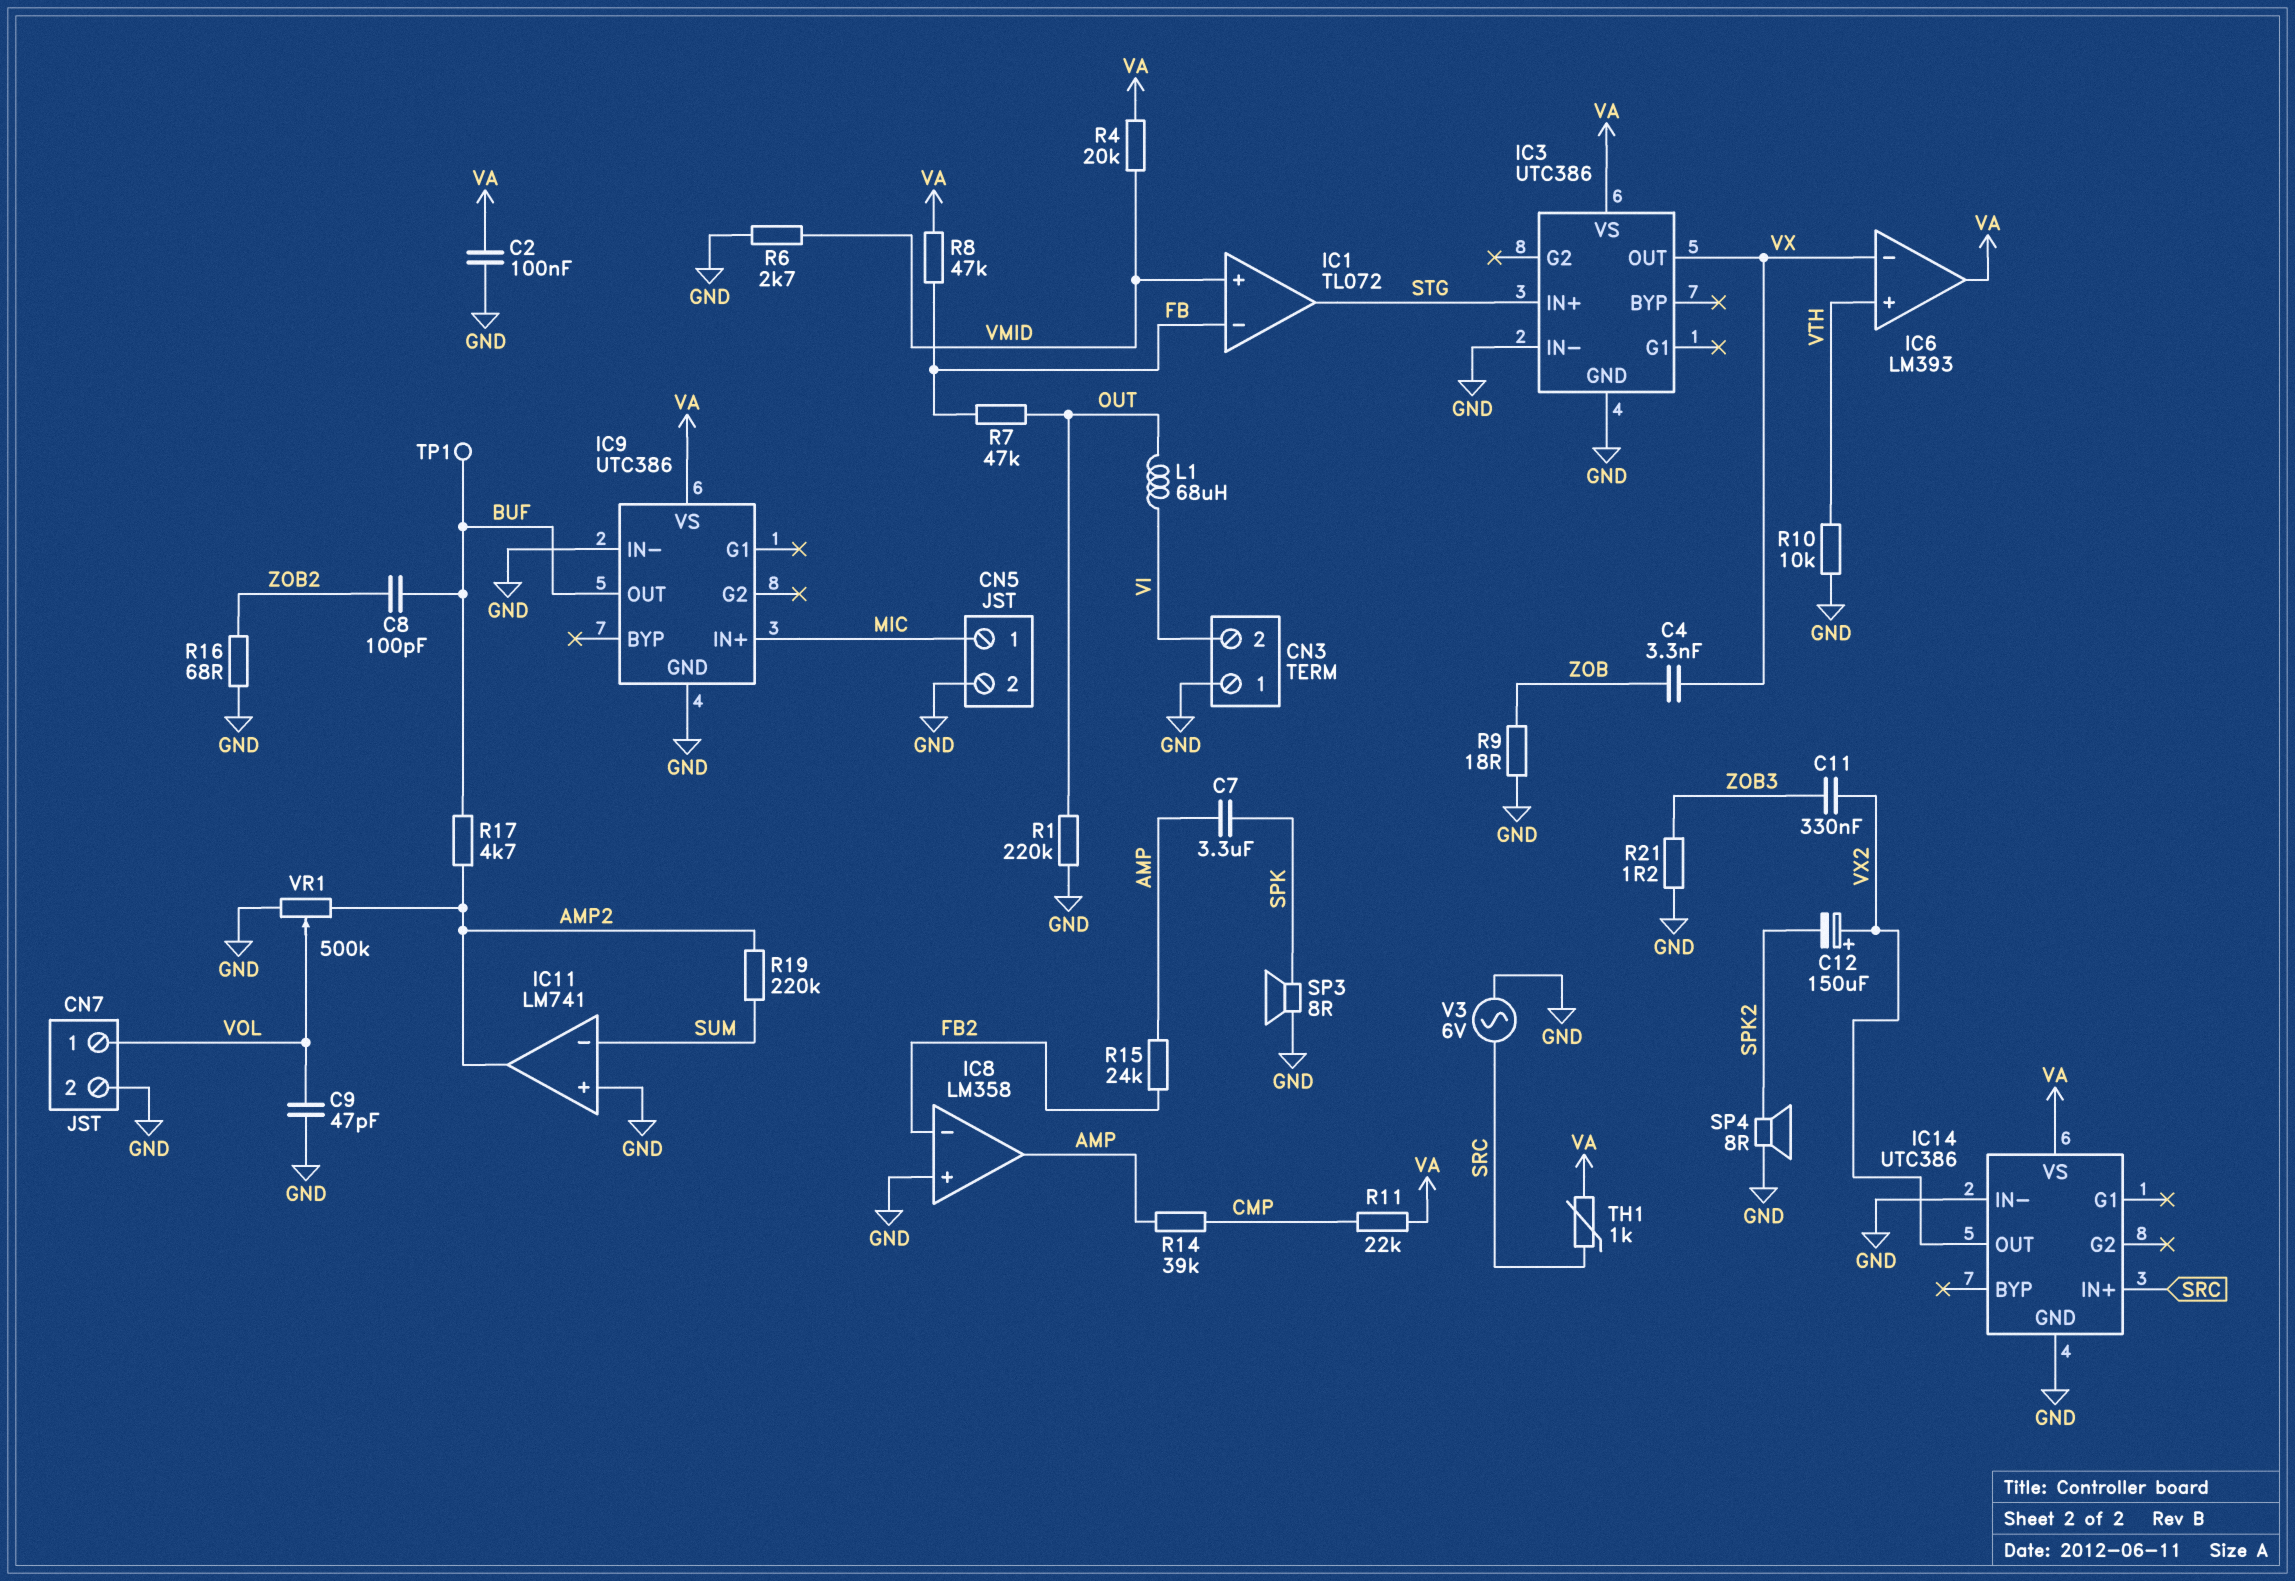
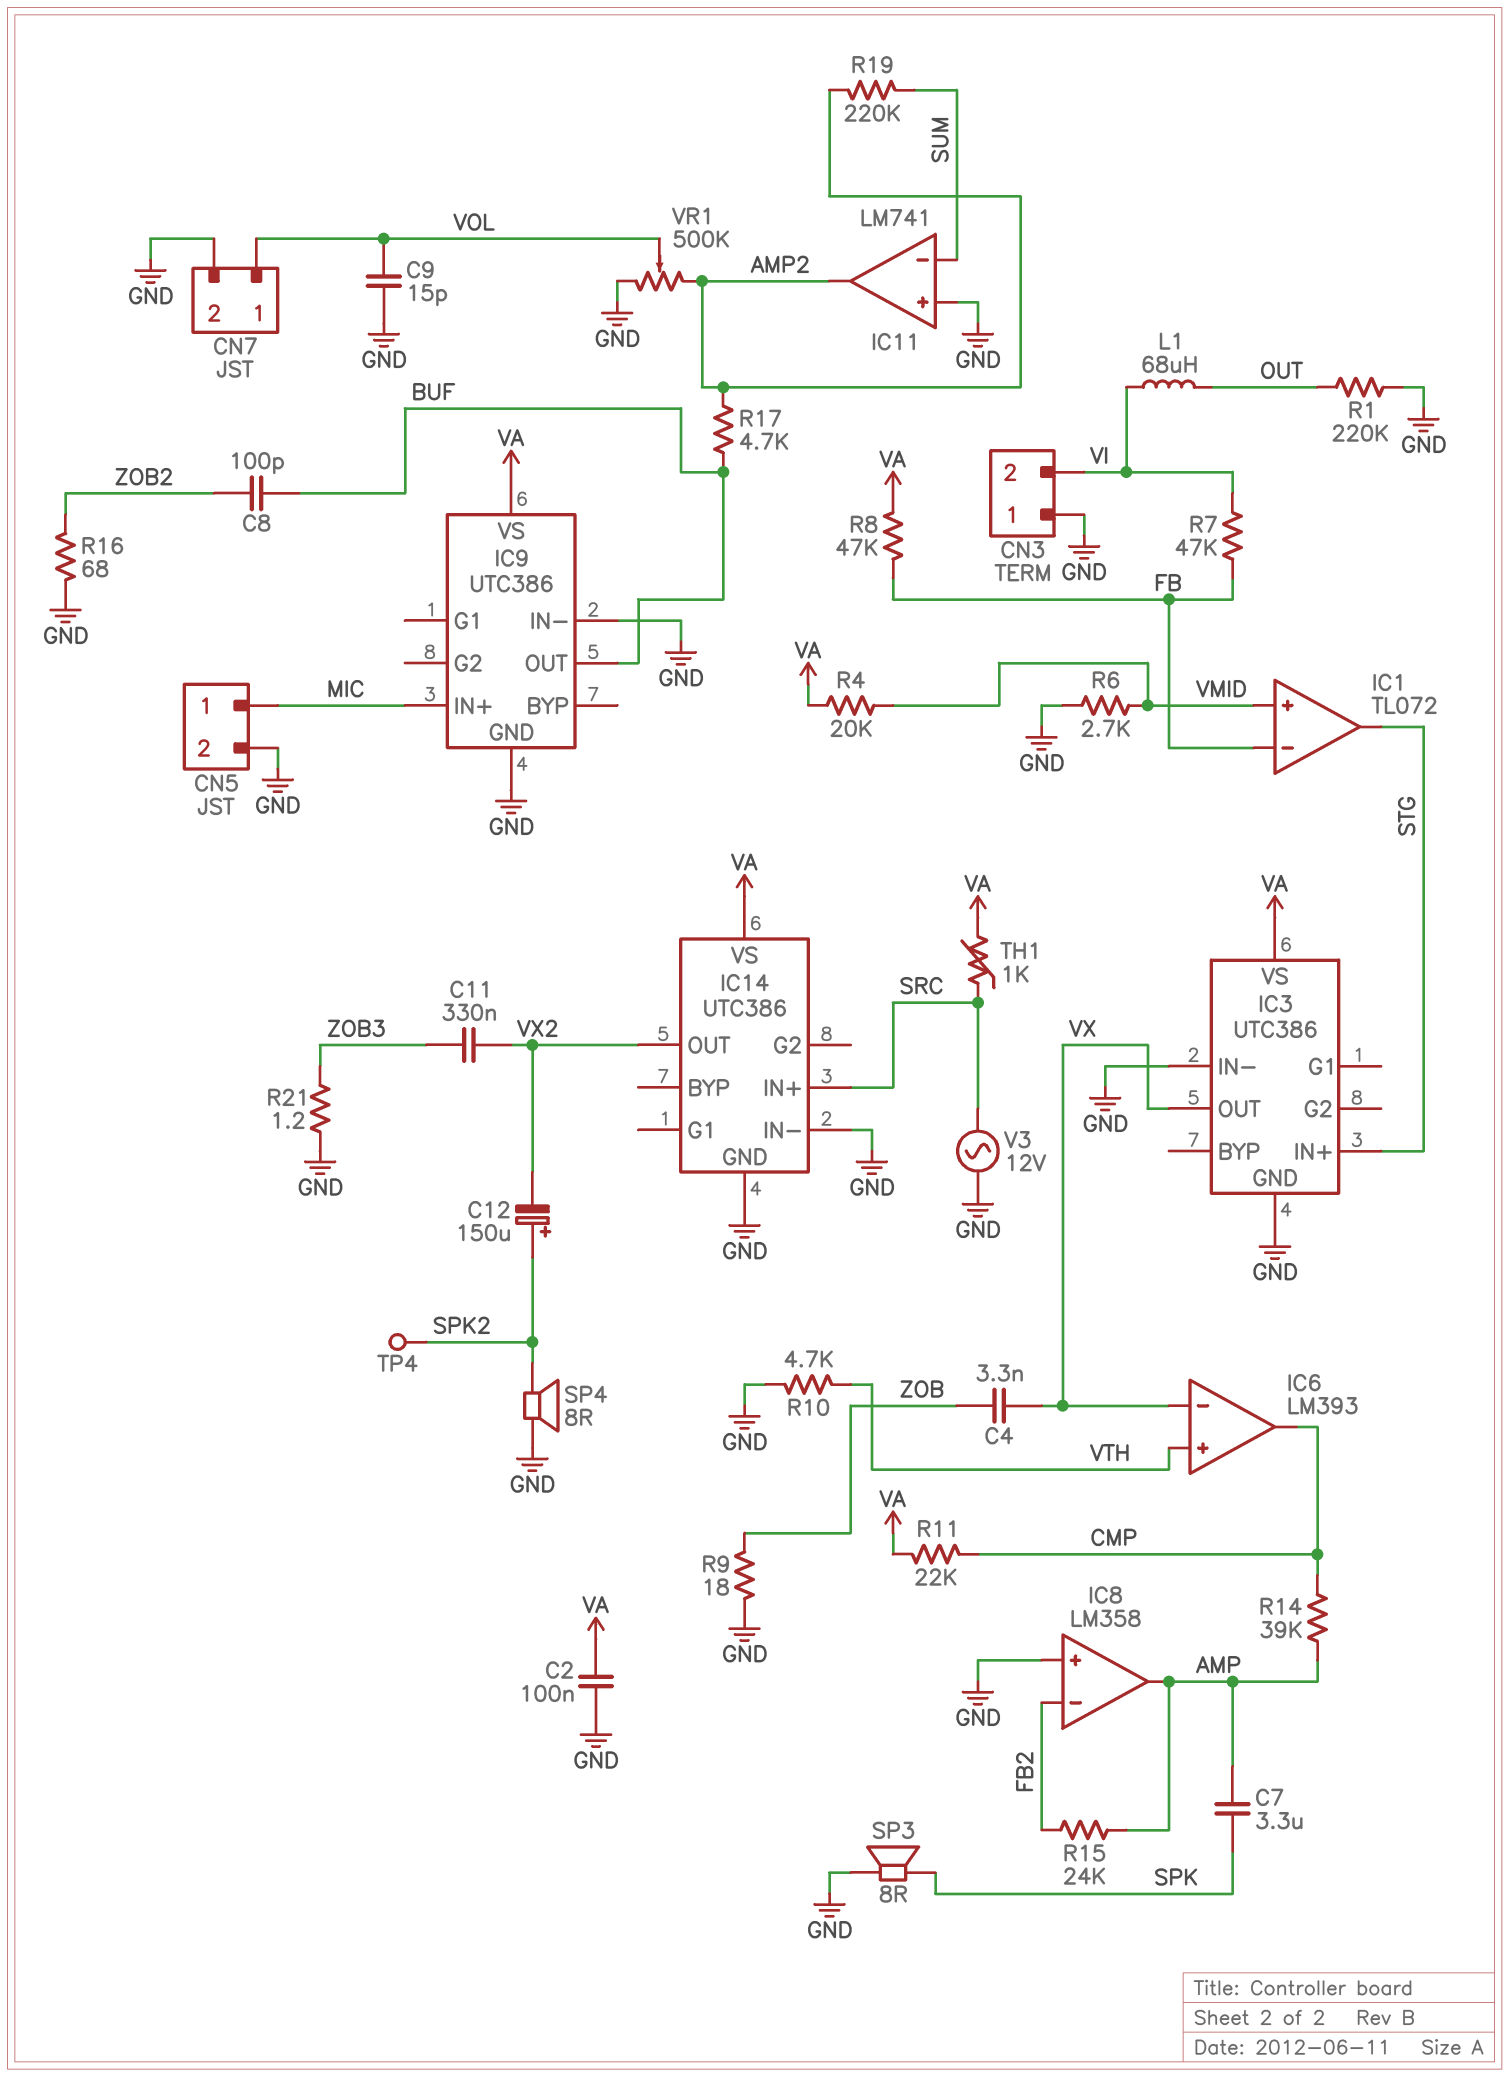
C9: 47pF (GND, VOL) -> 15pF (GND, VOL)
C12: 150uF (plus VX2, minus SPK2) -> 150uF (plus SPK2, minus VX2)
IC6 pin out: VA -> CMP
R7: 47k (FB, OUT) -> 47k (FB, VI)
R10: 10k (GND, VTH) -> 4.7k (GND, VTH)
TP1: test point (BUF) -> none
TP4: none -> test point (SPK2)
V3: AC 6V (GND, SRC) -> AC 12V (GND, SRC)

